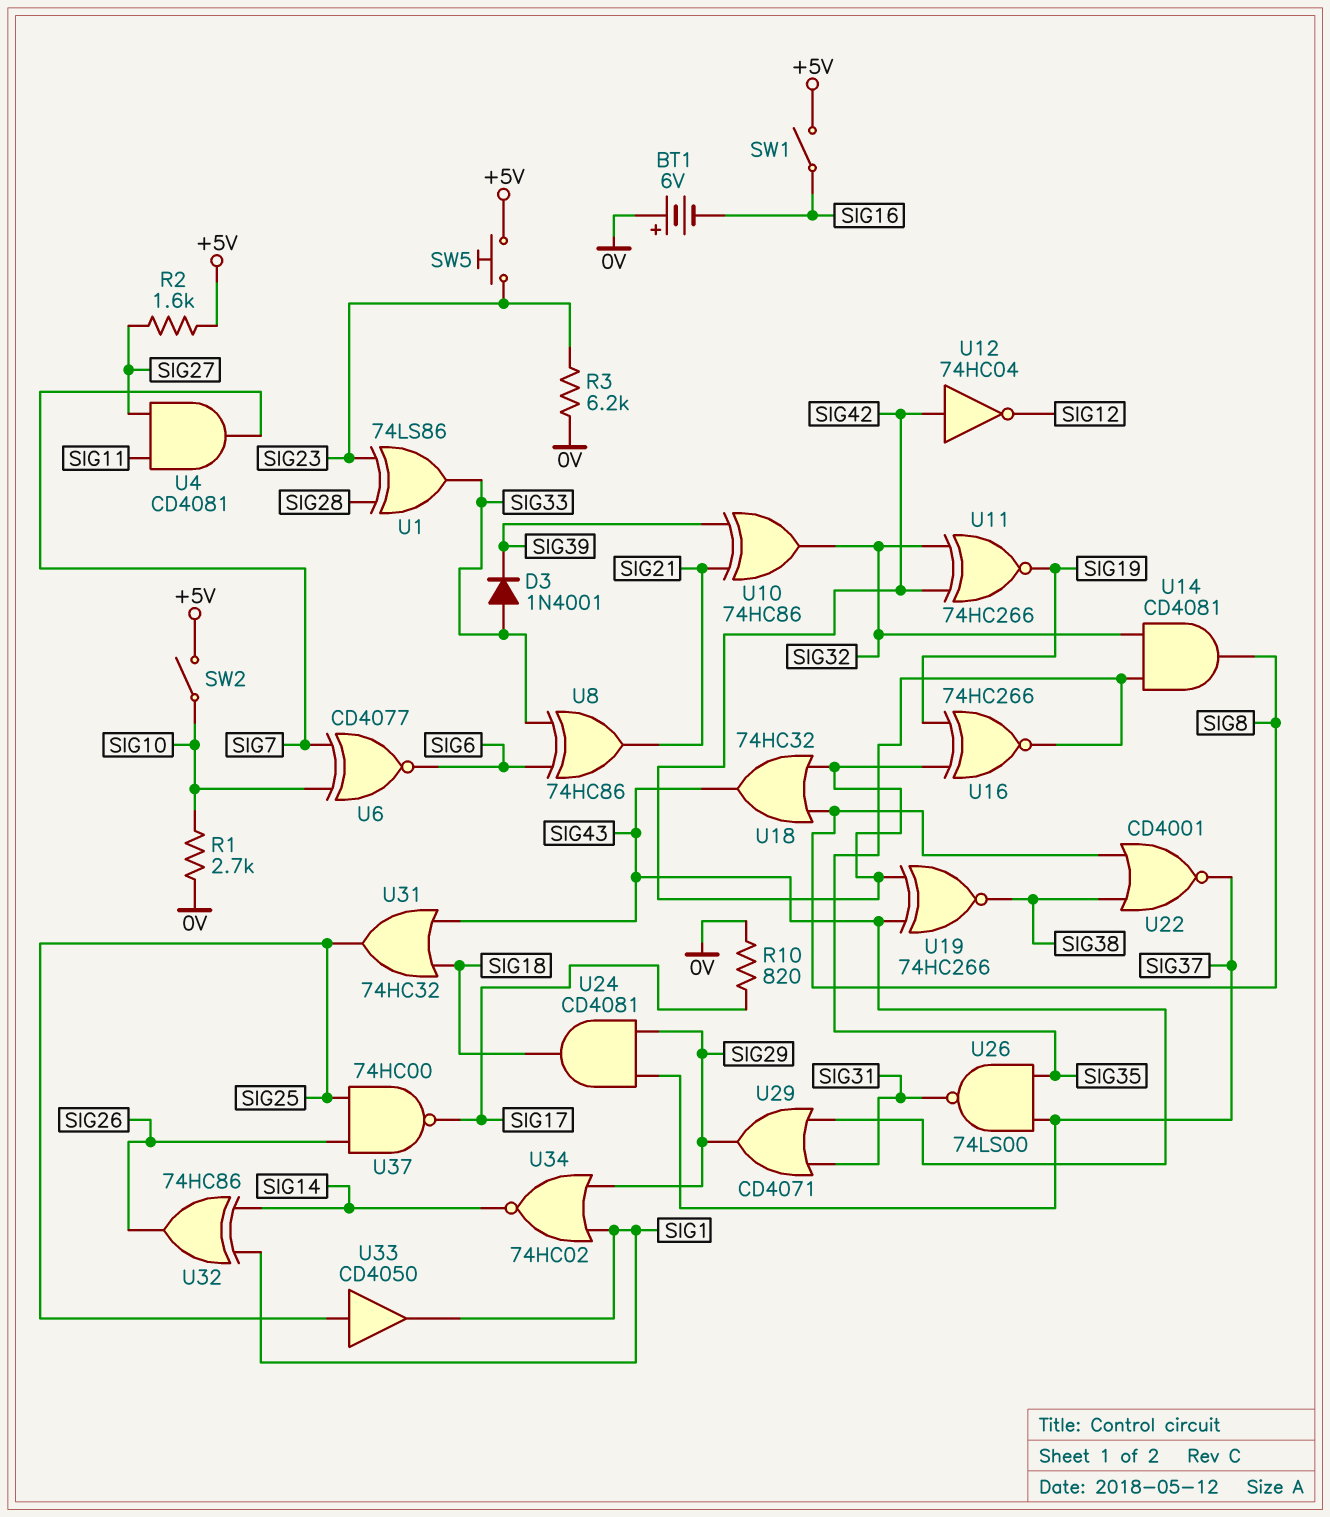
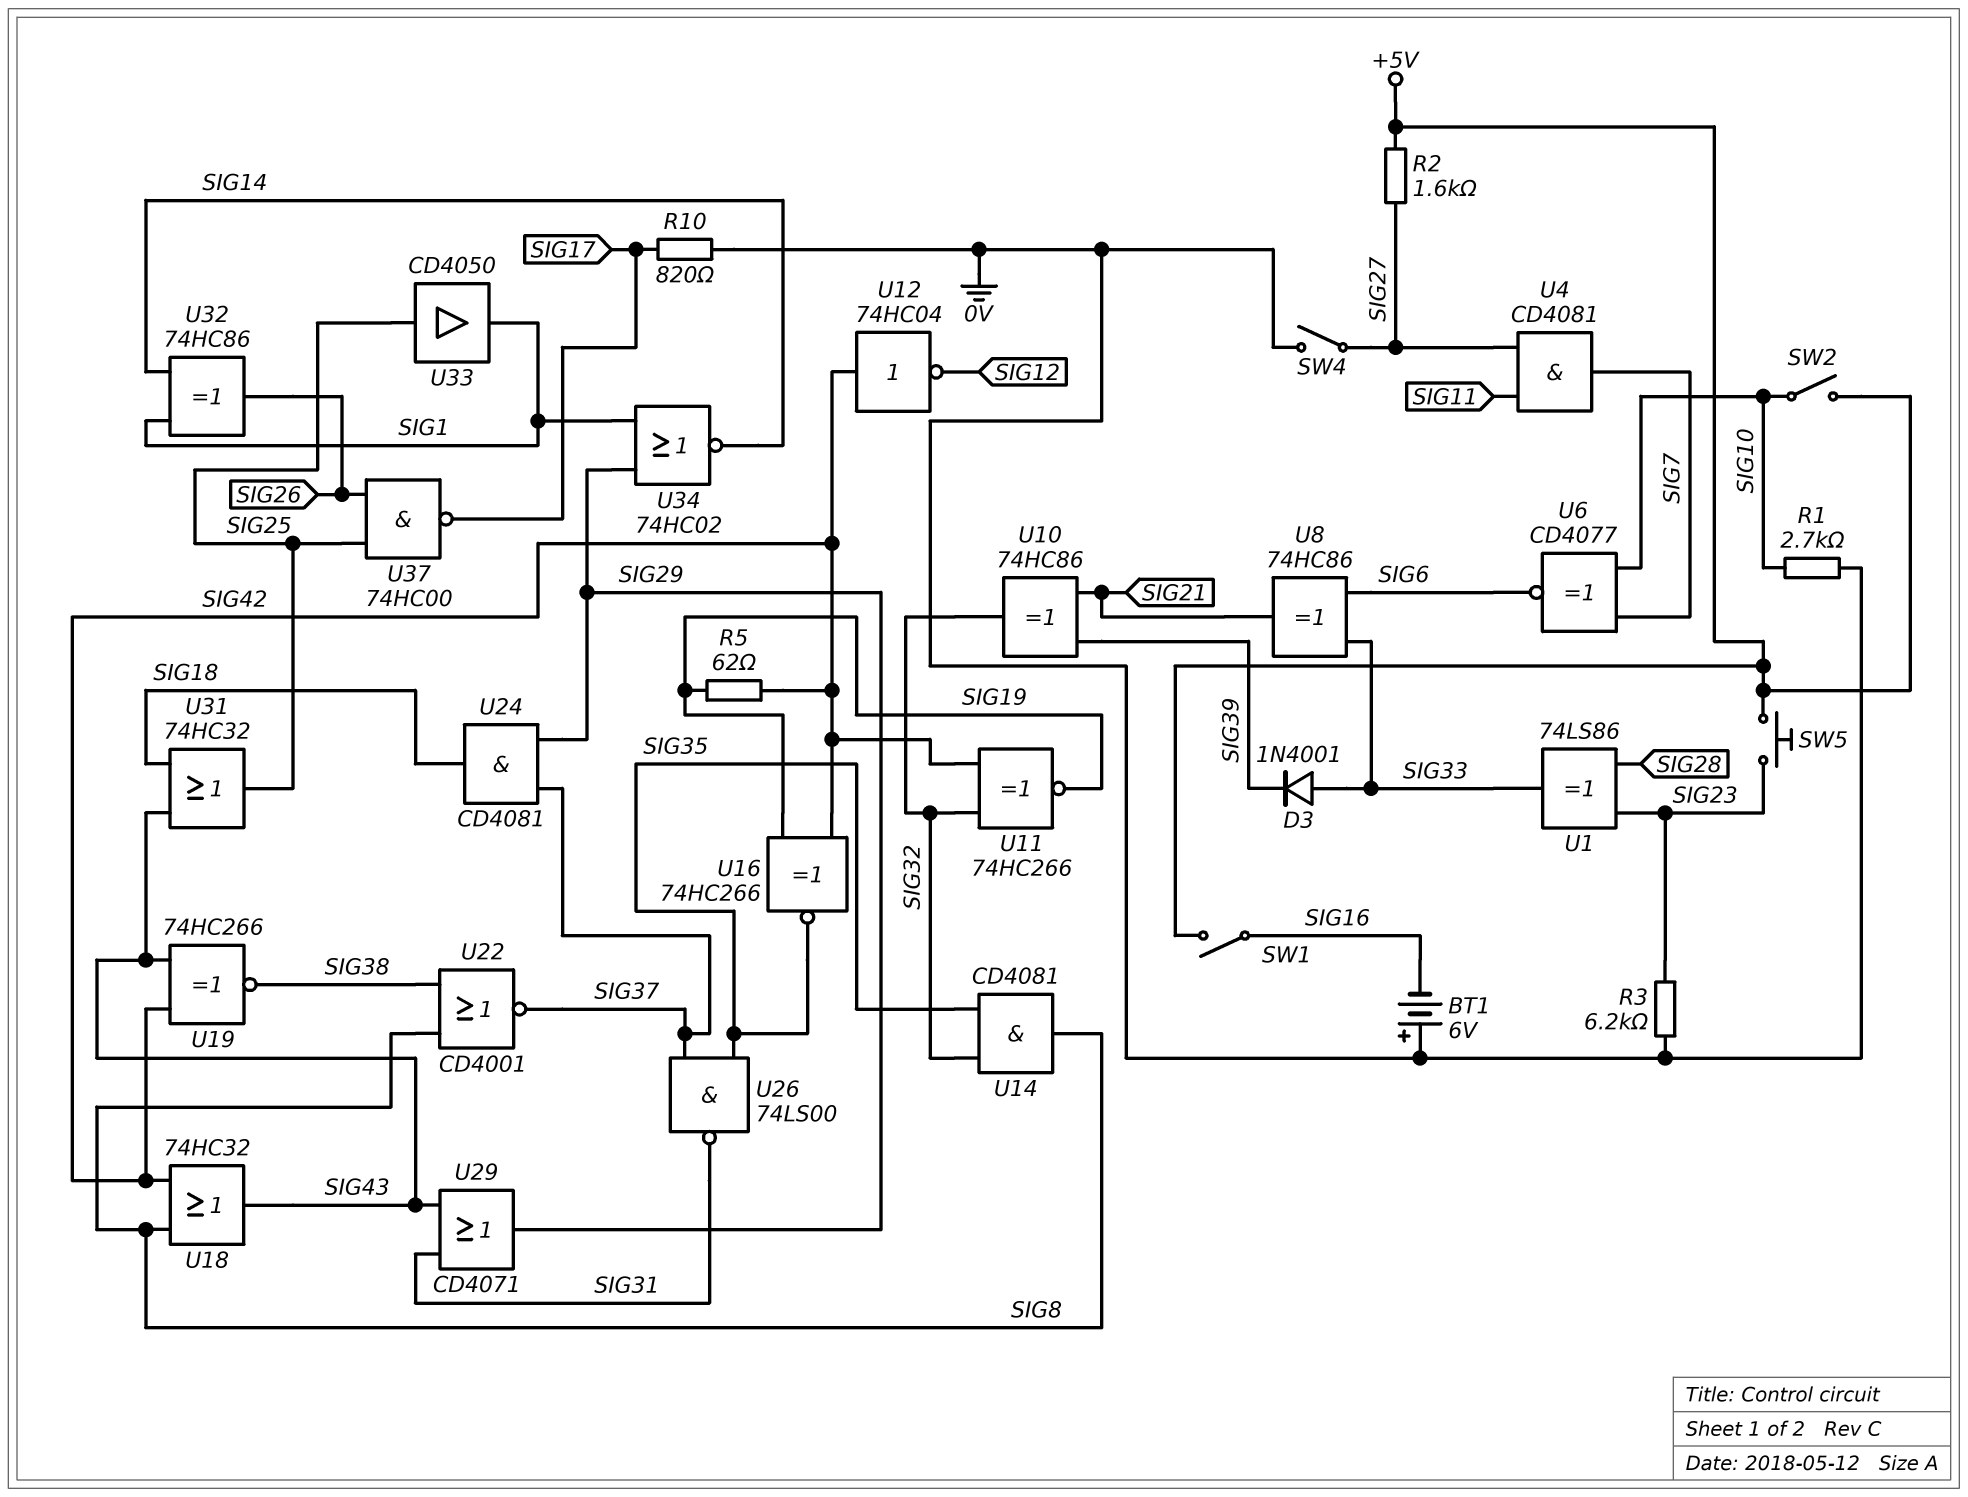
R5: none -> 62 (SIG19, SIG42)
SW4: none -> switch (0V, SIG27)

